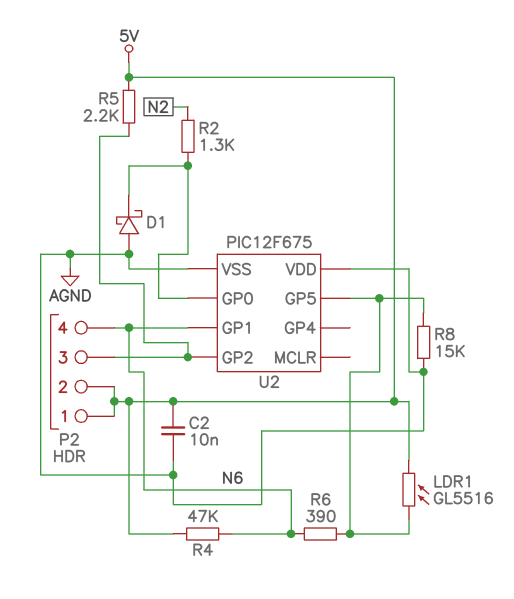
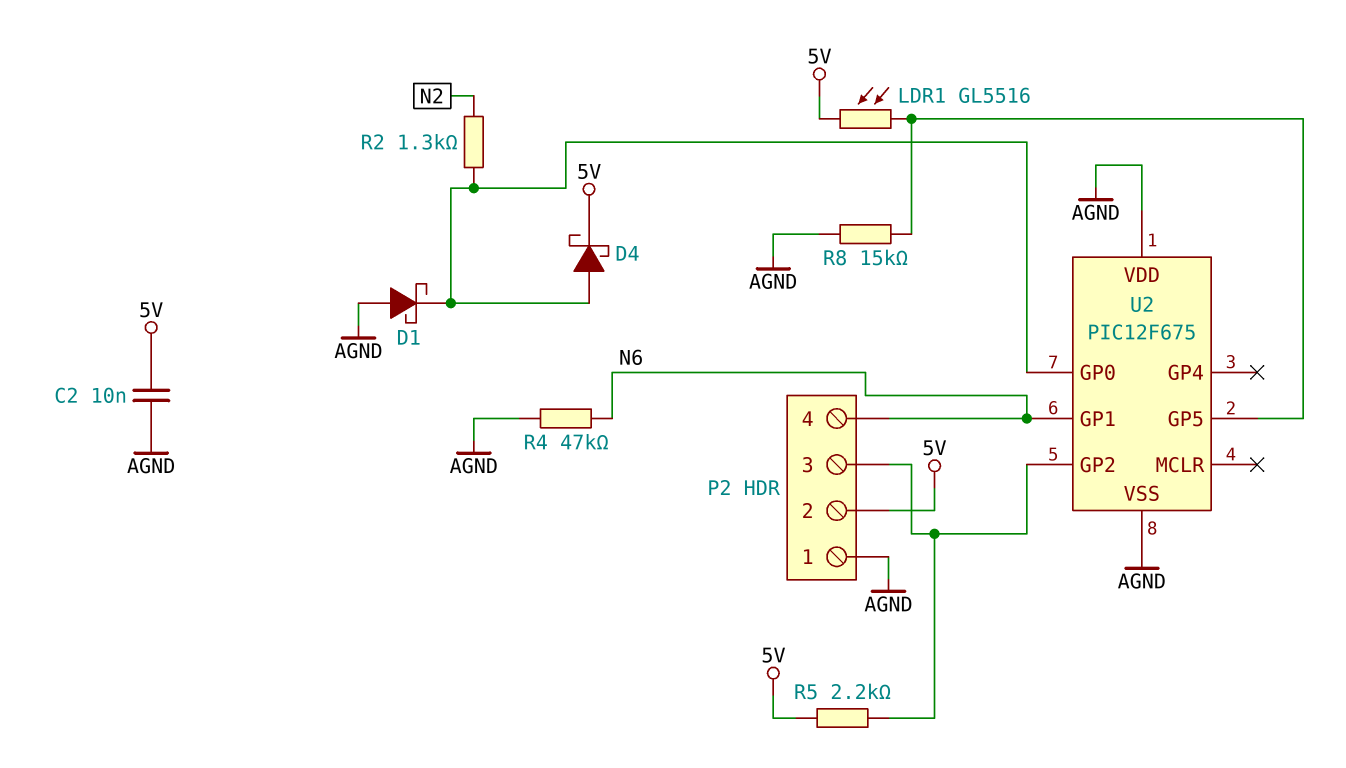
D4: none -> schottky (A U2/GP0, K 5V)
P2 pin 1: 5V -> AGND
R4: 47k (5V, N6) -> 47k (AGND, N6)
R6: 390 (N6, U2/GP5) -> none

